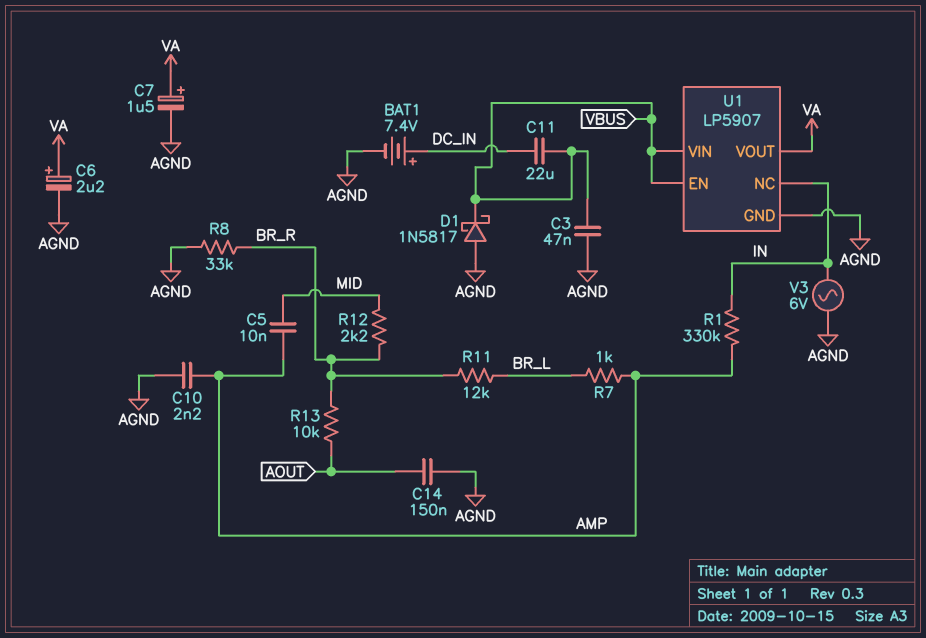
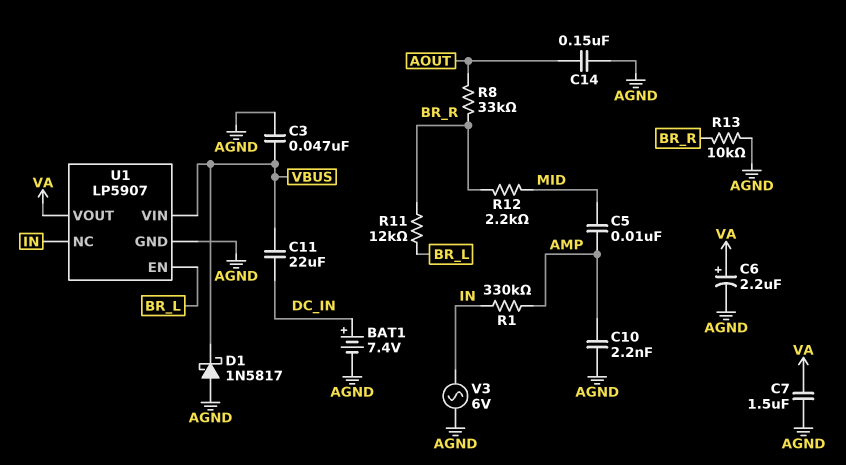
C7: 1.5uF (plus VA, minus AGND) -> 1.5uF (AGND, VA)
R7: 1k (AMP, BR_L) -> none
R8: 33k (AGND, BR_R) -> 33k (AOUT, BR_R)
R13: 10k (AOUT, BR_R) -> 10k (AGND, BR_R)
U1 pin EN: VBUS -> BR_L

